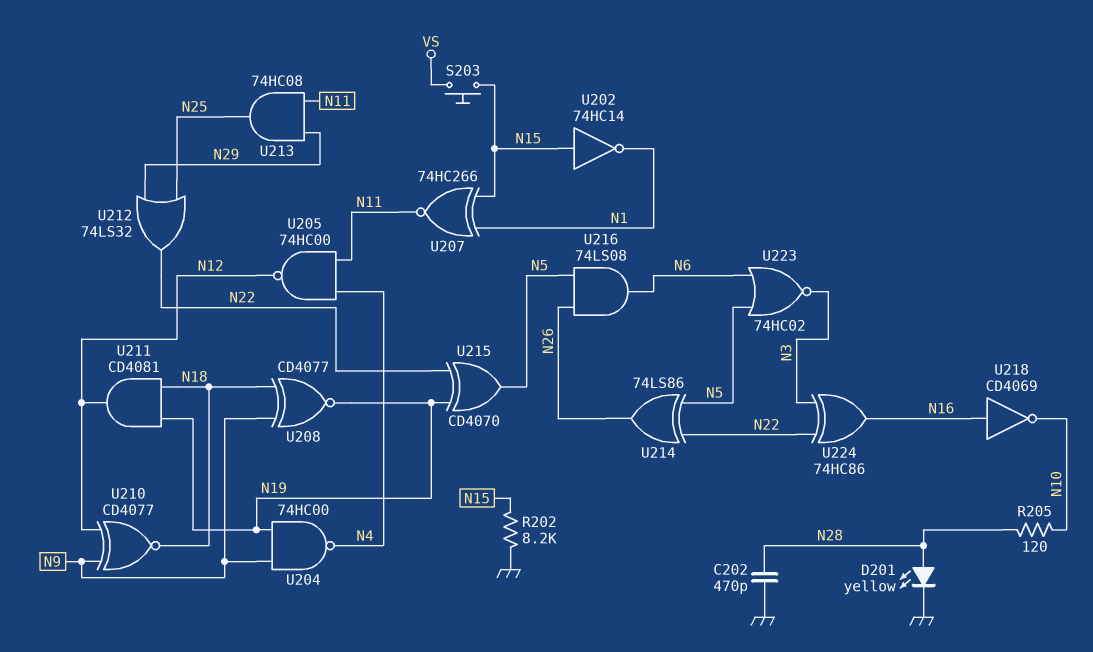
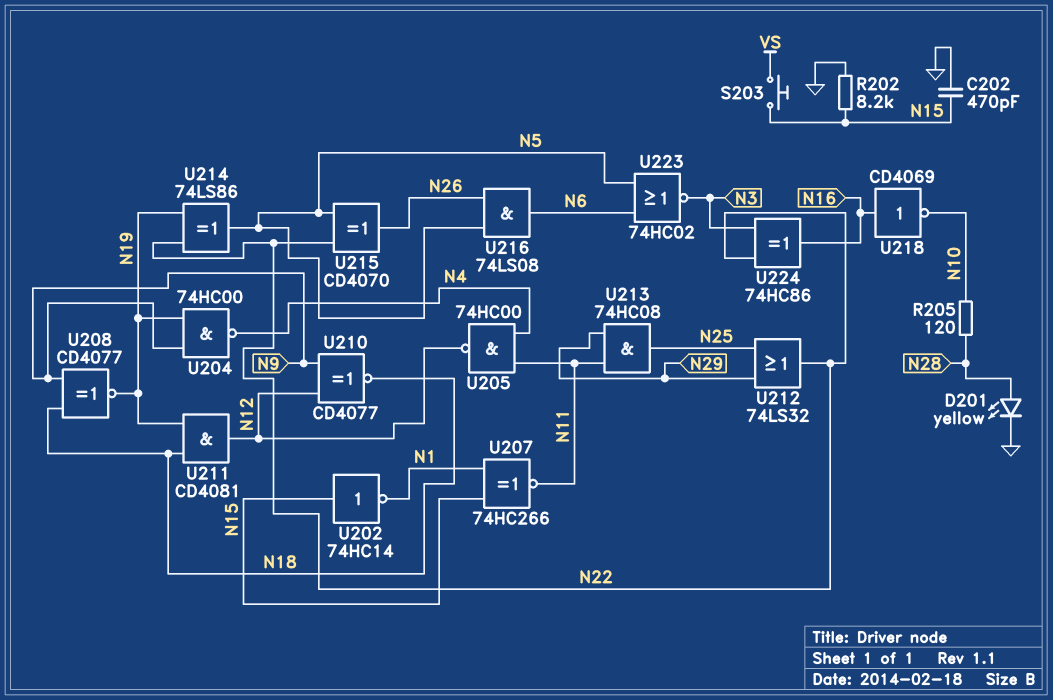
C202: 470pF (GND, N28) -> 470pF (GND, N15)
U214: XOR 74LS86 (in N5, in N22, out N26) -> XOR 74LS86 (in N19, in N22, out N5)
U215: XOR CD4070 (in N19, in N22, out N5) -> XOR CD4070 (in N5, in N22, out N26)

